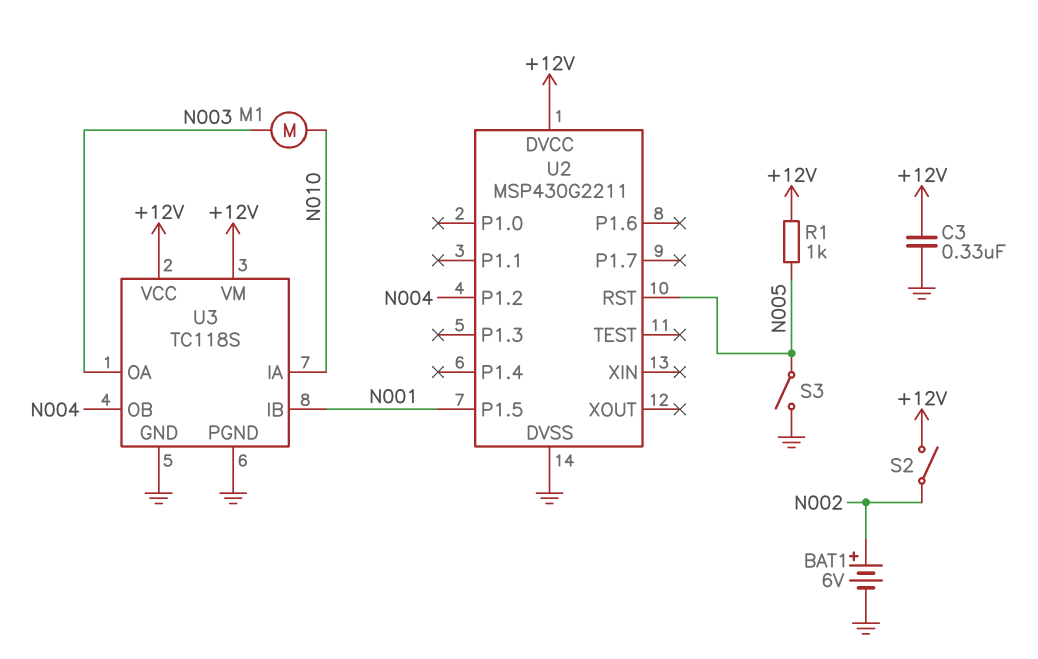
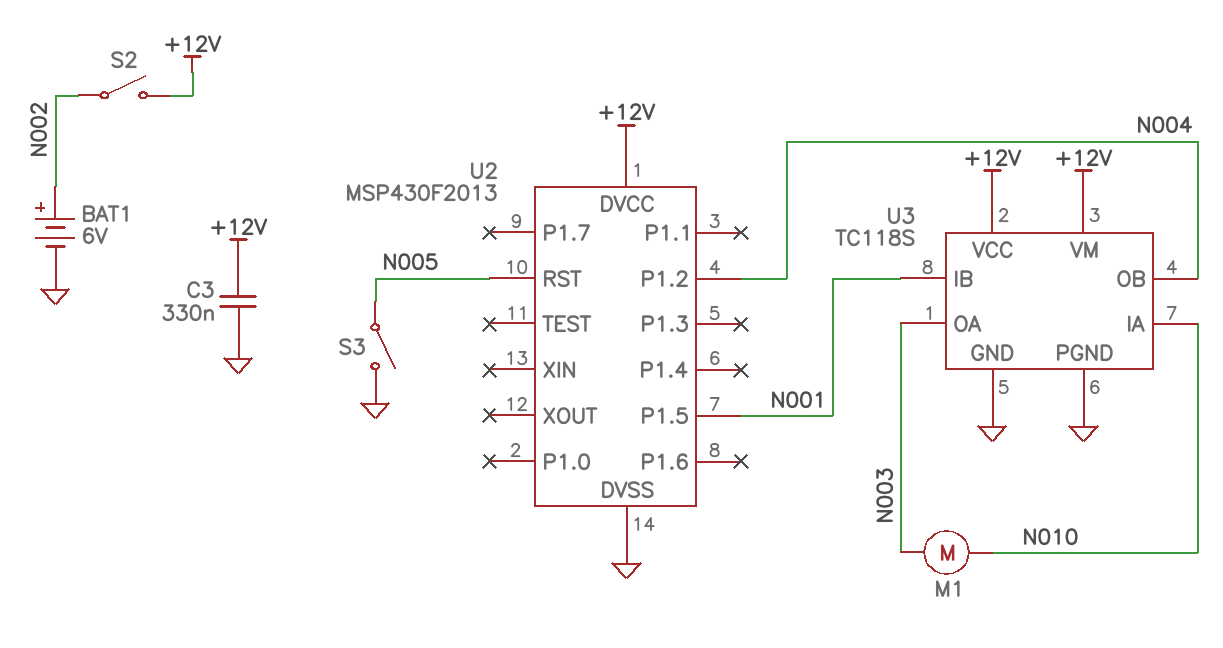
R1: 1k (+12V, N005) -> none
U2: MSP430G2211 -> MSP430F2013

